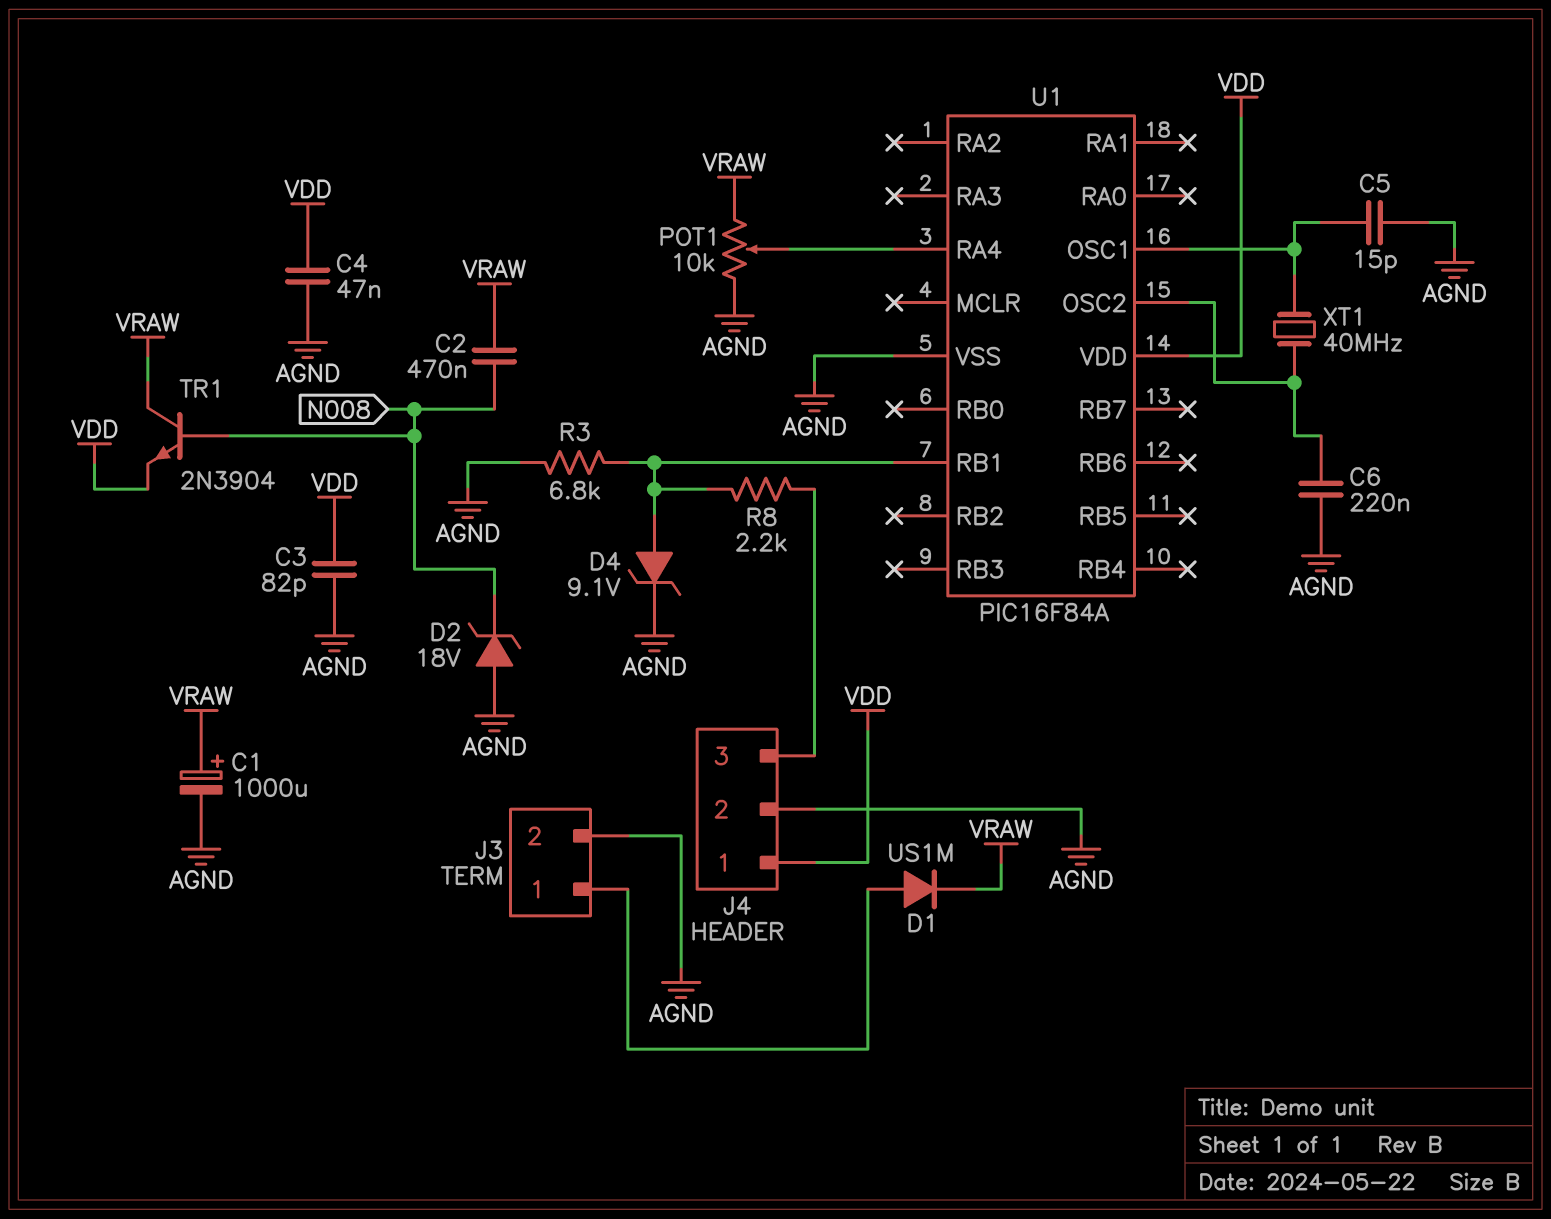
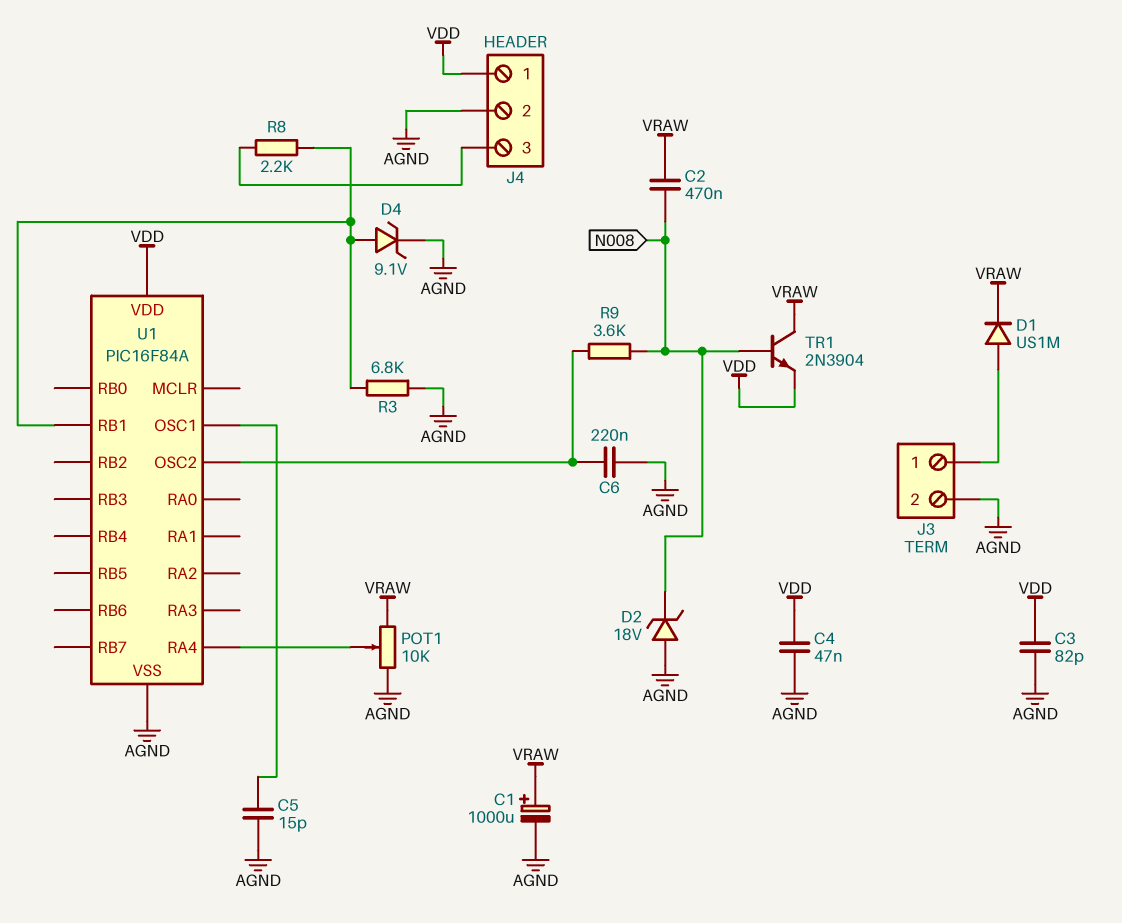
R9: none -> 3.6k (N008, U1/OSC2)
XT1: 40MHz (U1/OSC1, U1/OSC2) -> none

